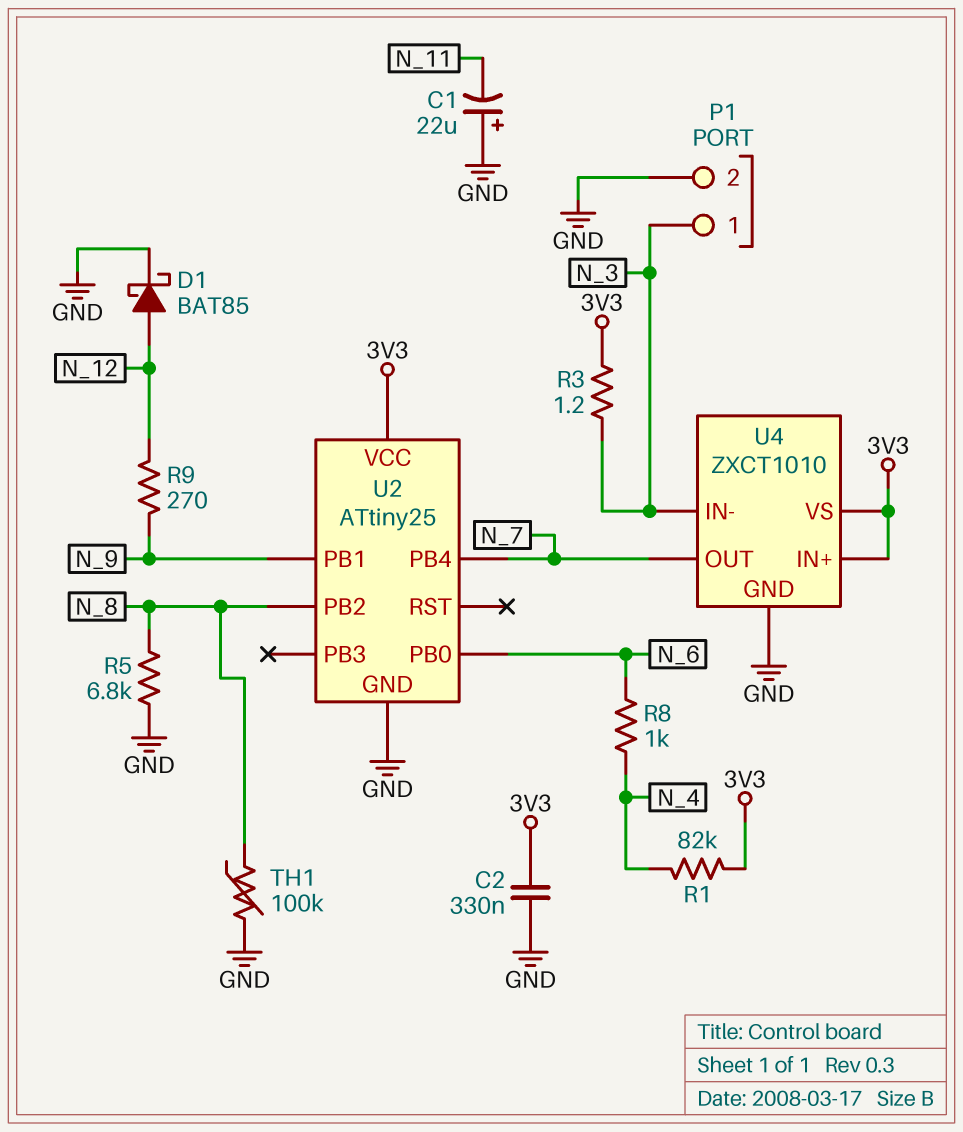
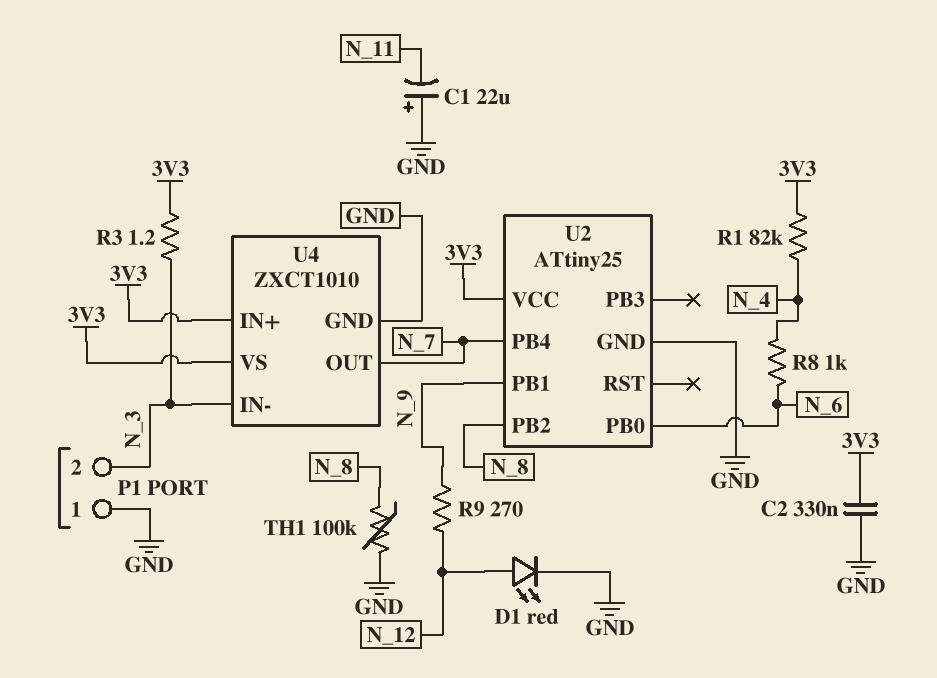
D1: schottky BAT85 (A N_12, K GND) -> LED red (A N_12, K GND)
P1 pin 1: N_3 -> GND
P1 pin 2: GND -> N_3
R5: 6.8k (GND, N_8) -> none

